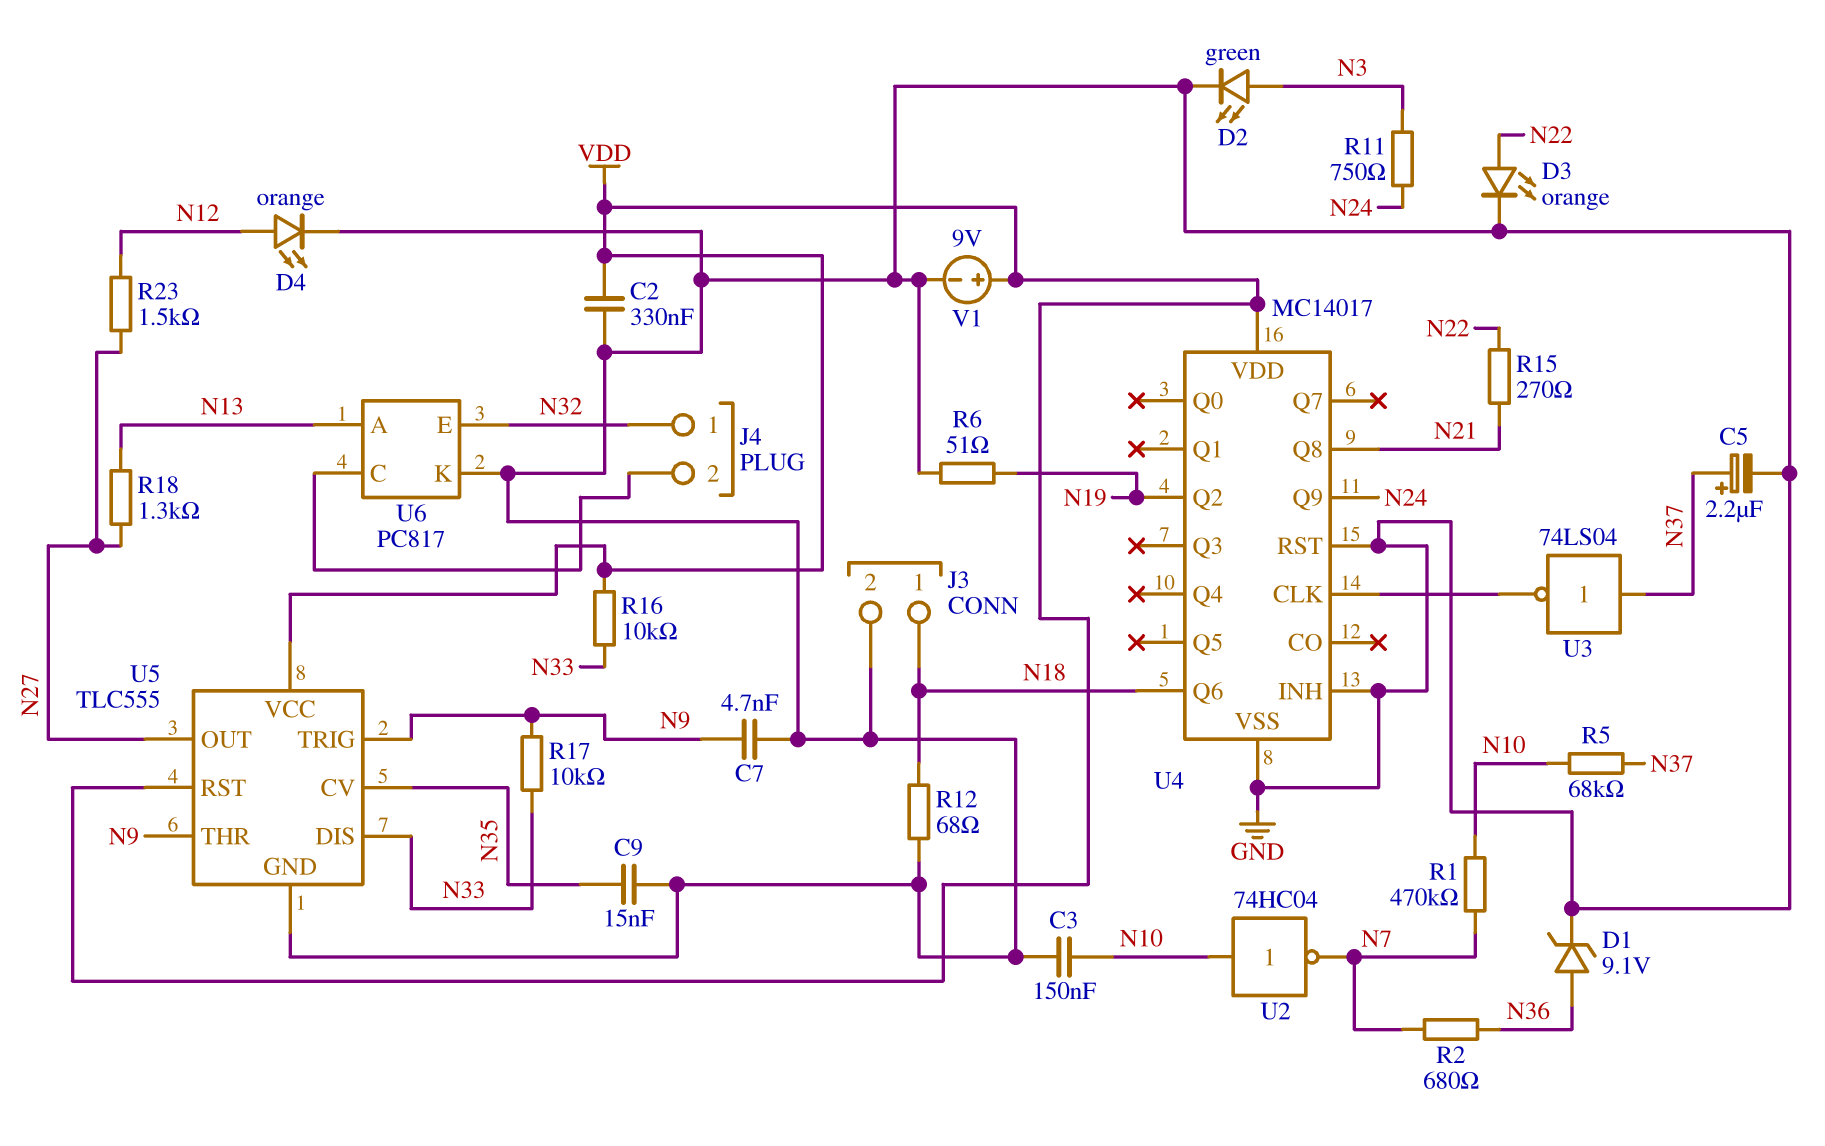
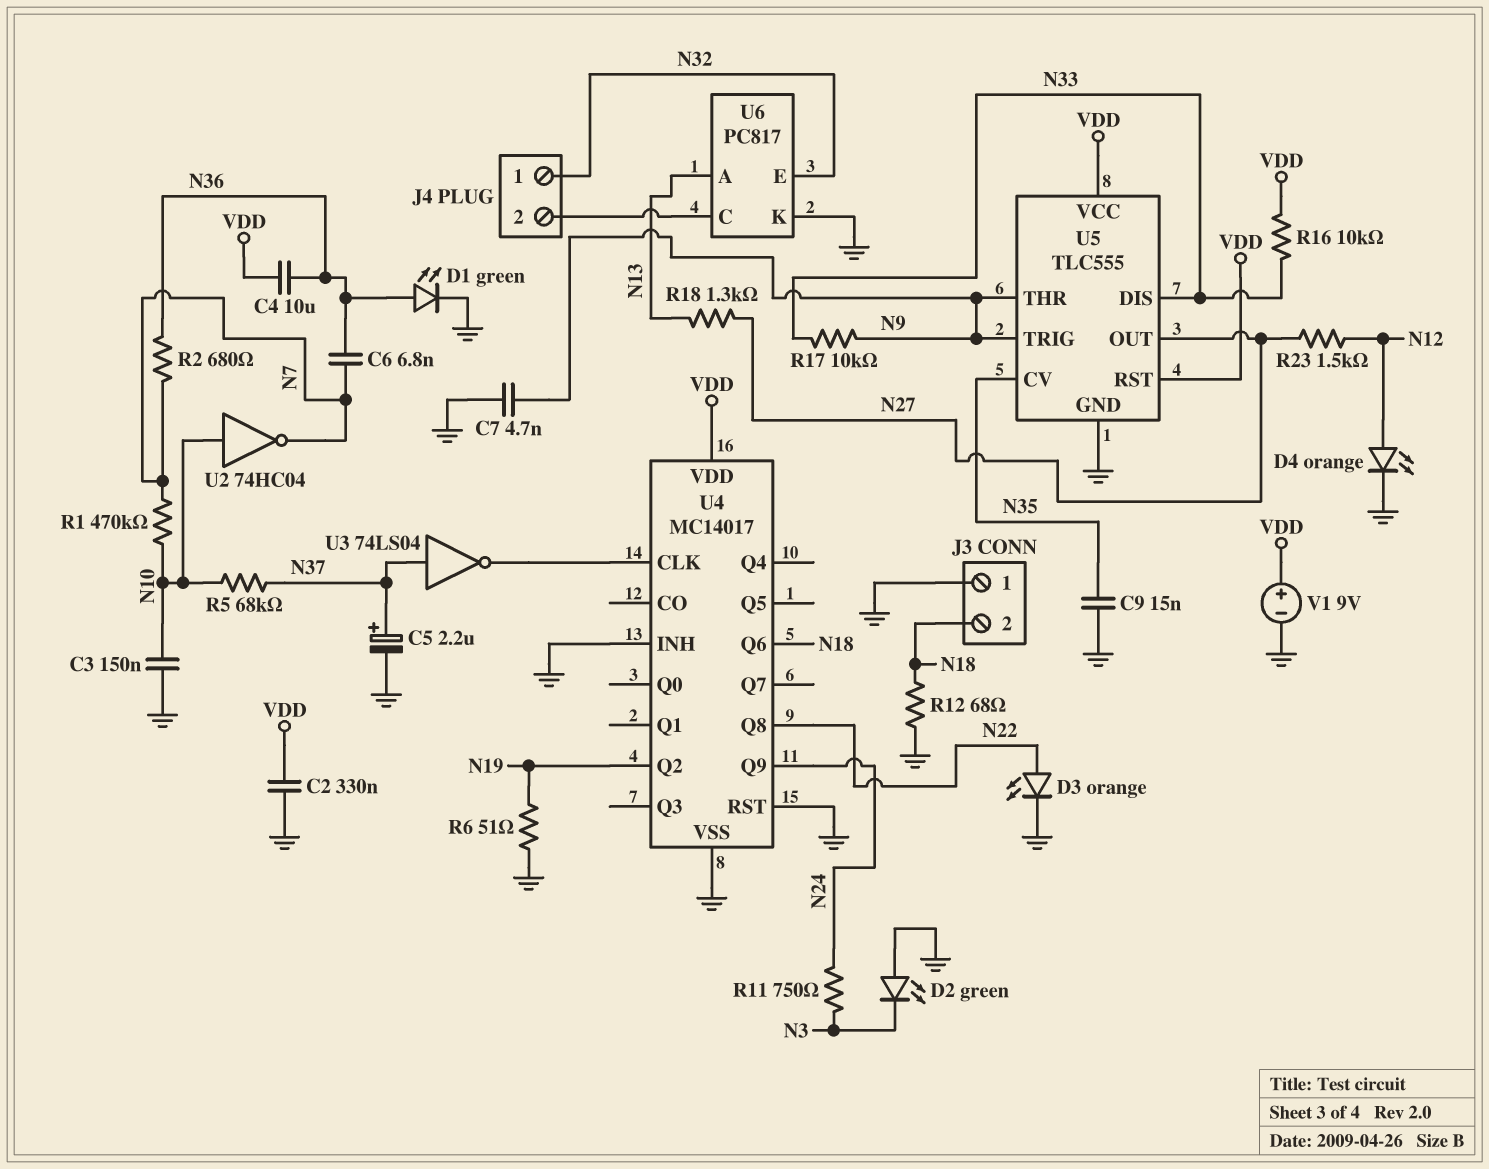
C4: none -> 10uF (N36, VDD)
C6: none -> 6.8nF (N7, N36)
D1: zener 9.1V (A N36, K GND) -> LED green (A N36, K GND)
D2: LED green (A N3, K GND) -> LED green (A GND, K N3)
J3 pin 1: N18 -> GND
J3 pin 2: GND -> N18
R15: 270 (N21, N22) -> none
U4 pin Q8: N21 -> N22

